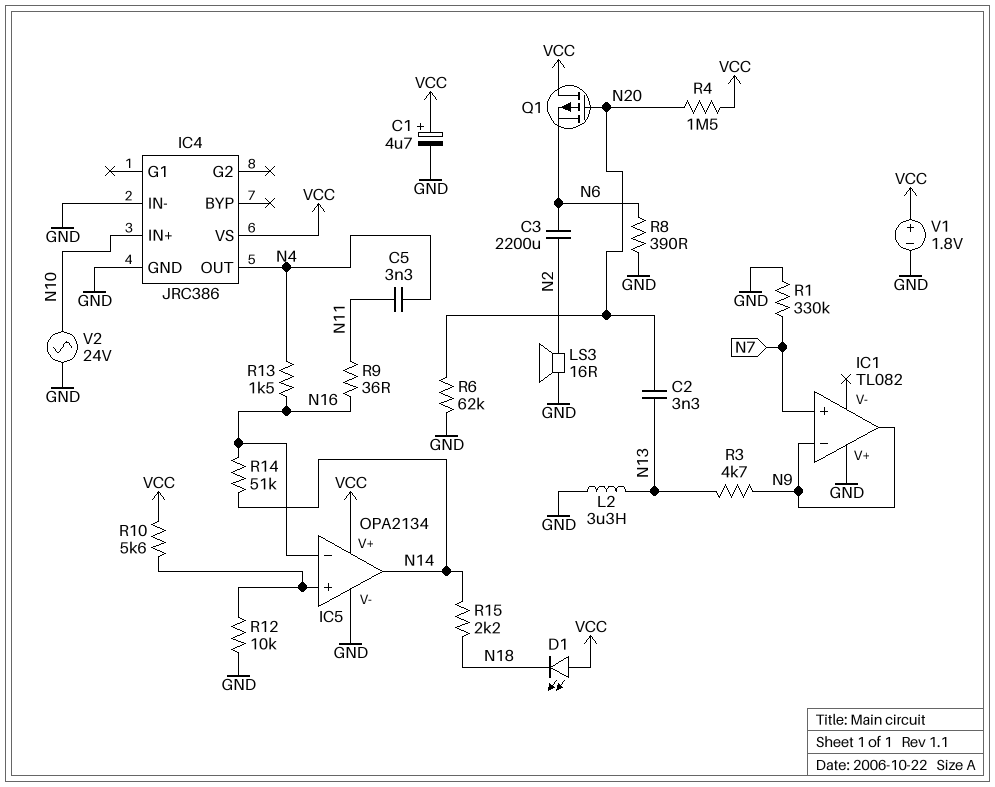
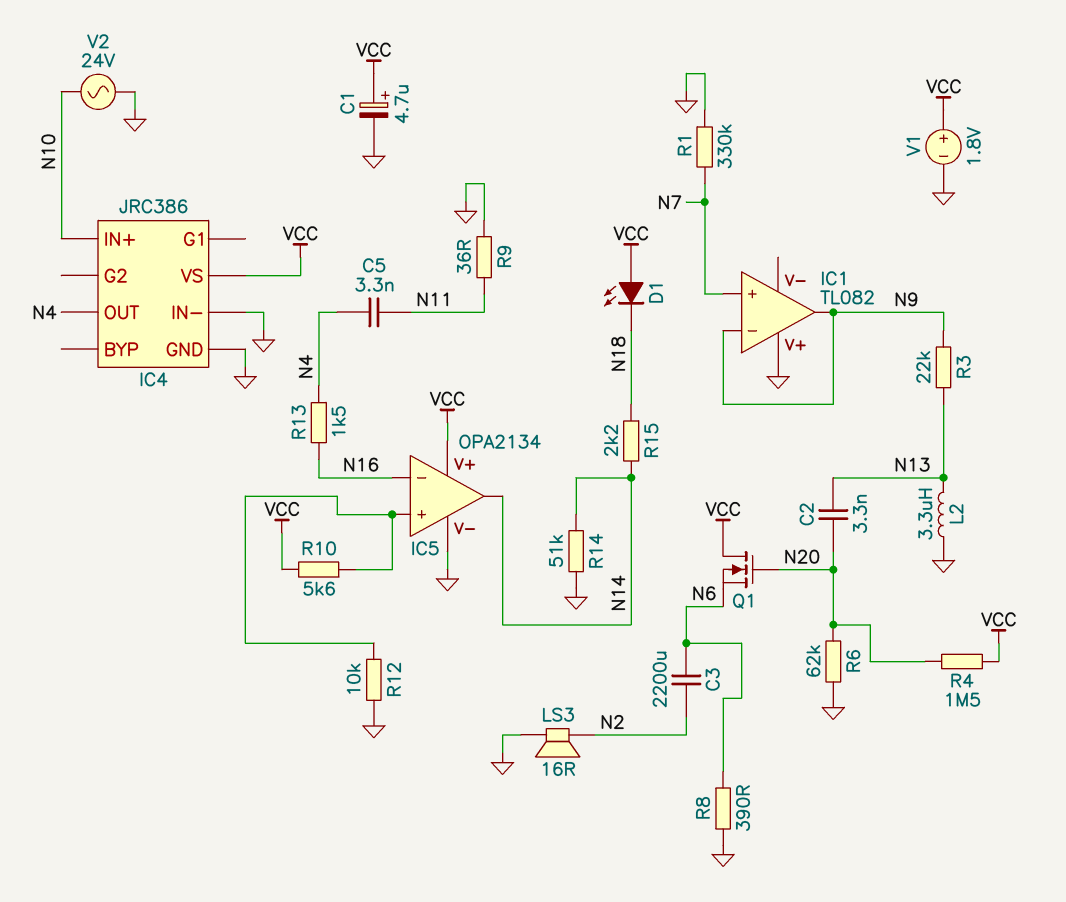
Q1: PMOS (G N20, D VCC, S N6) -> NMOS (G N20, D VCC, S N6)
R3: 4.7k (N9, N13) -> 22k (N9, N13)
R9: 36 (N11, N16) -> 36 (GND, N11)
R14: 51k (N14, N16) -> 51k (GND, N14)

